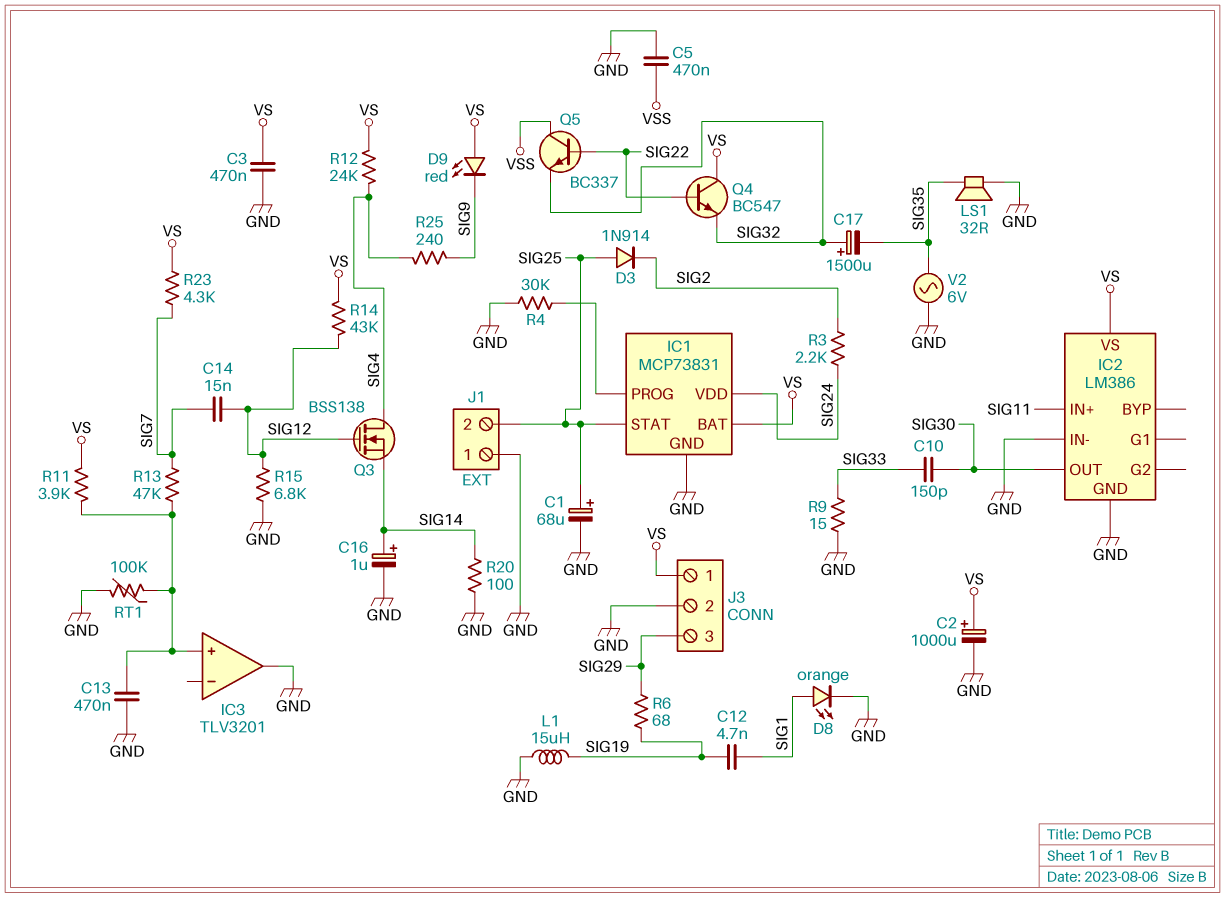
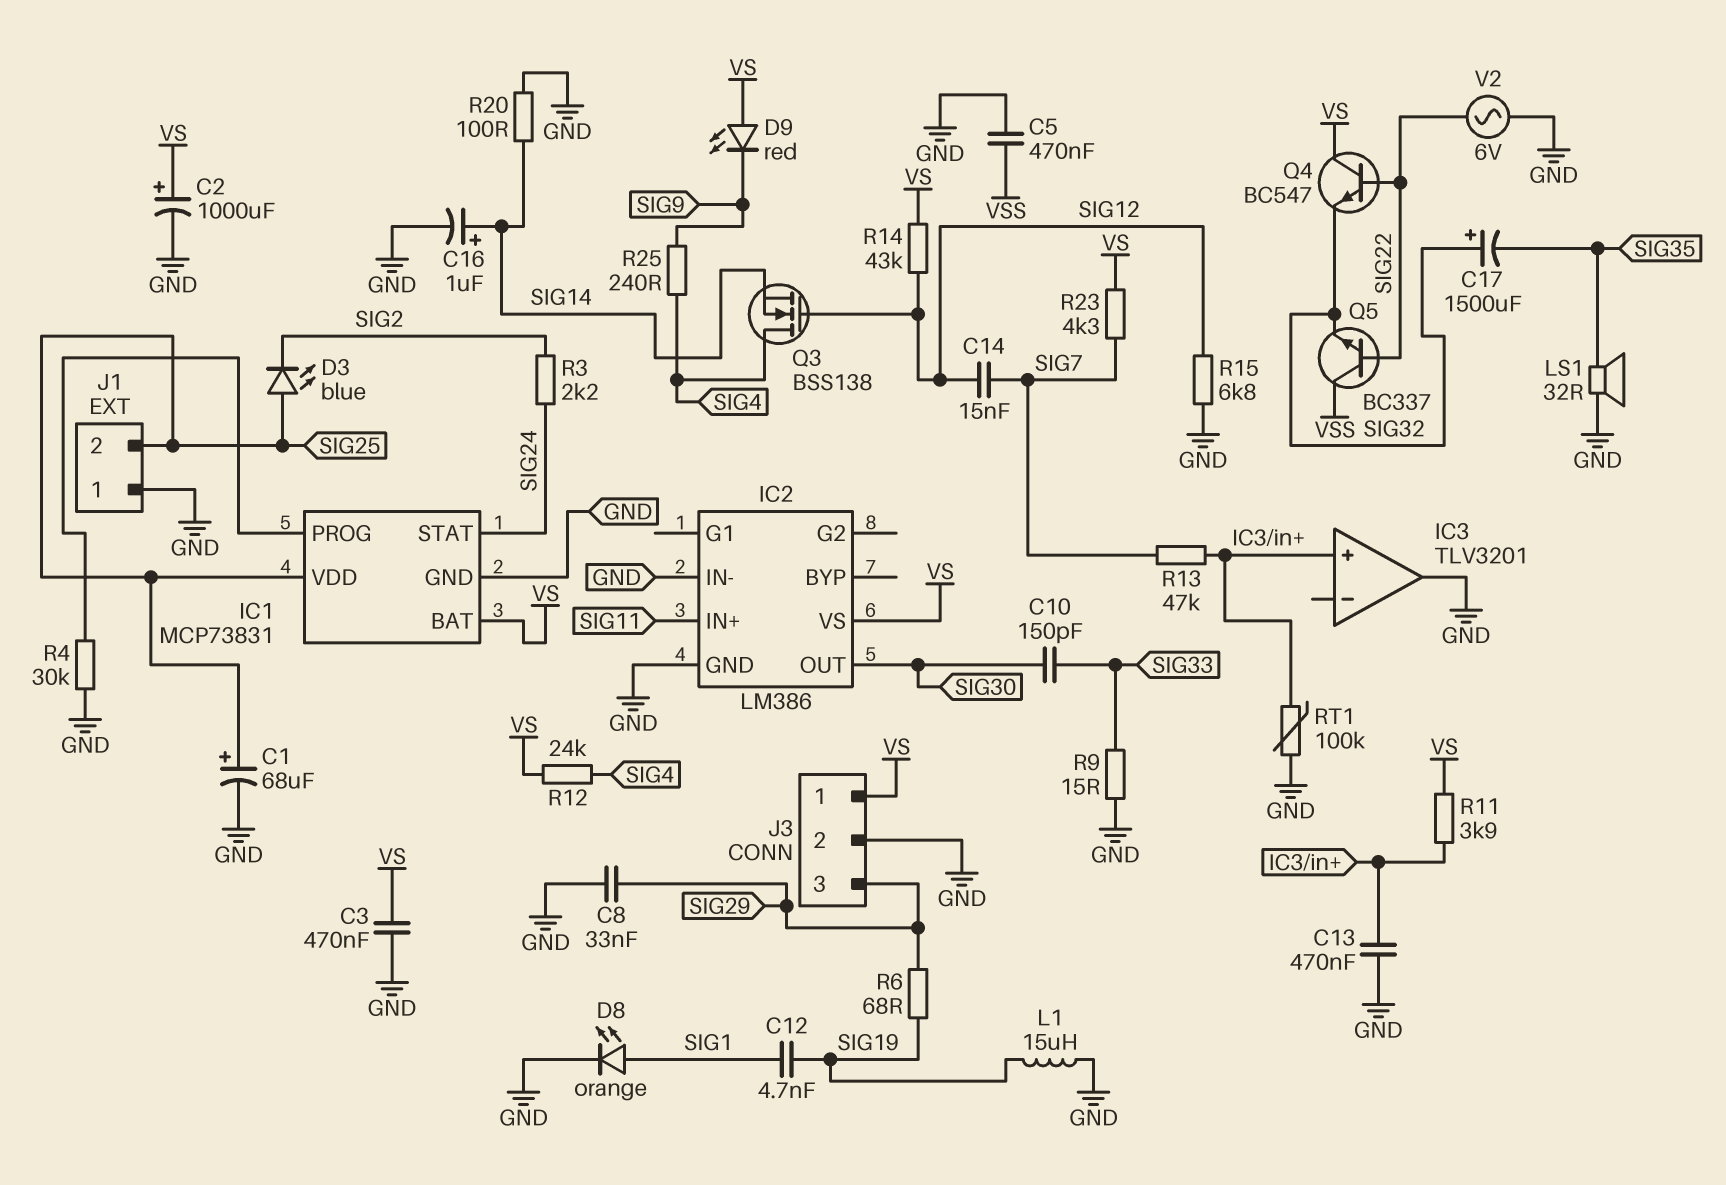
C8: none -> 33nF (GND, SIG29)
D3: diode 1N914 (A SIG25, K SIG2) -> LED blue (A SIG25, K SIG2)
IC1 pin STAT: SIG25 -> SIG24
IC1 pin VDD: SIG24 -> SIG25
V2: AC 6V (GND, SIG35) -> AC 6V (GND, SIG22)

